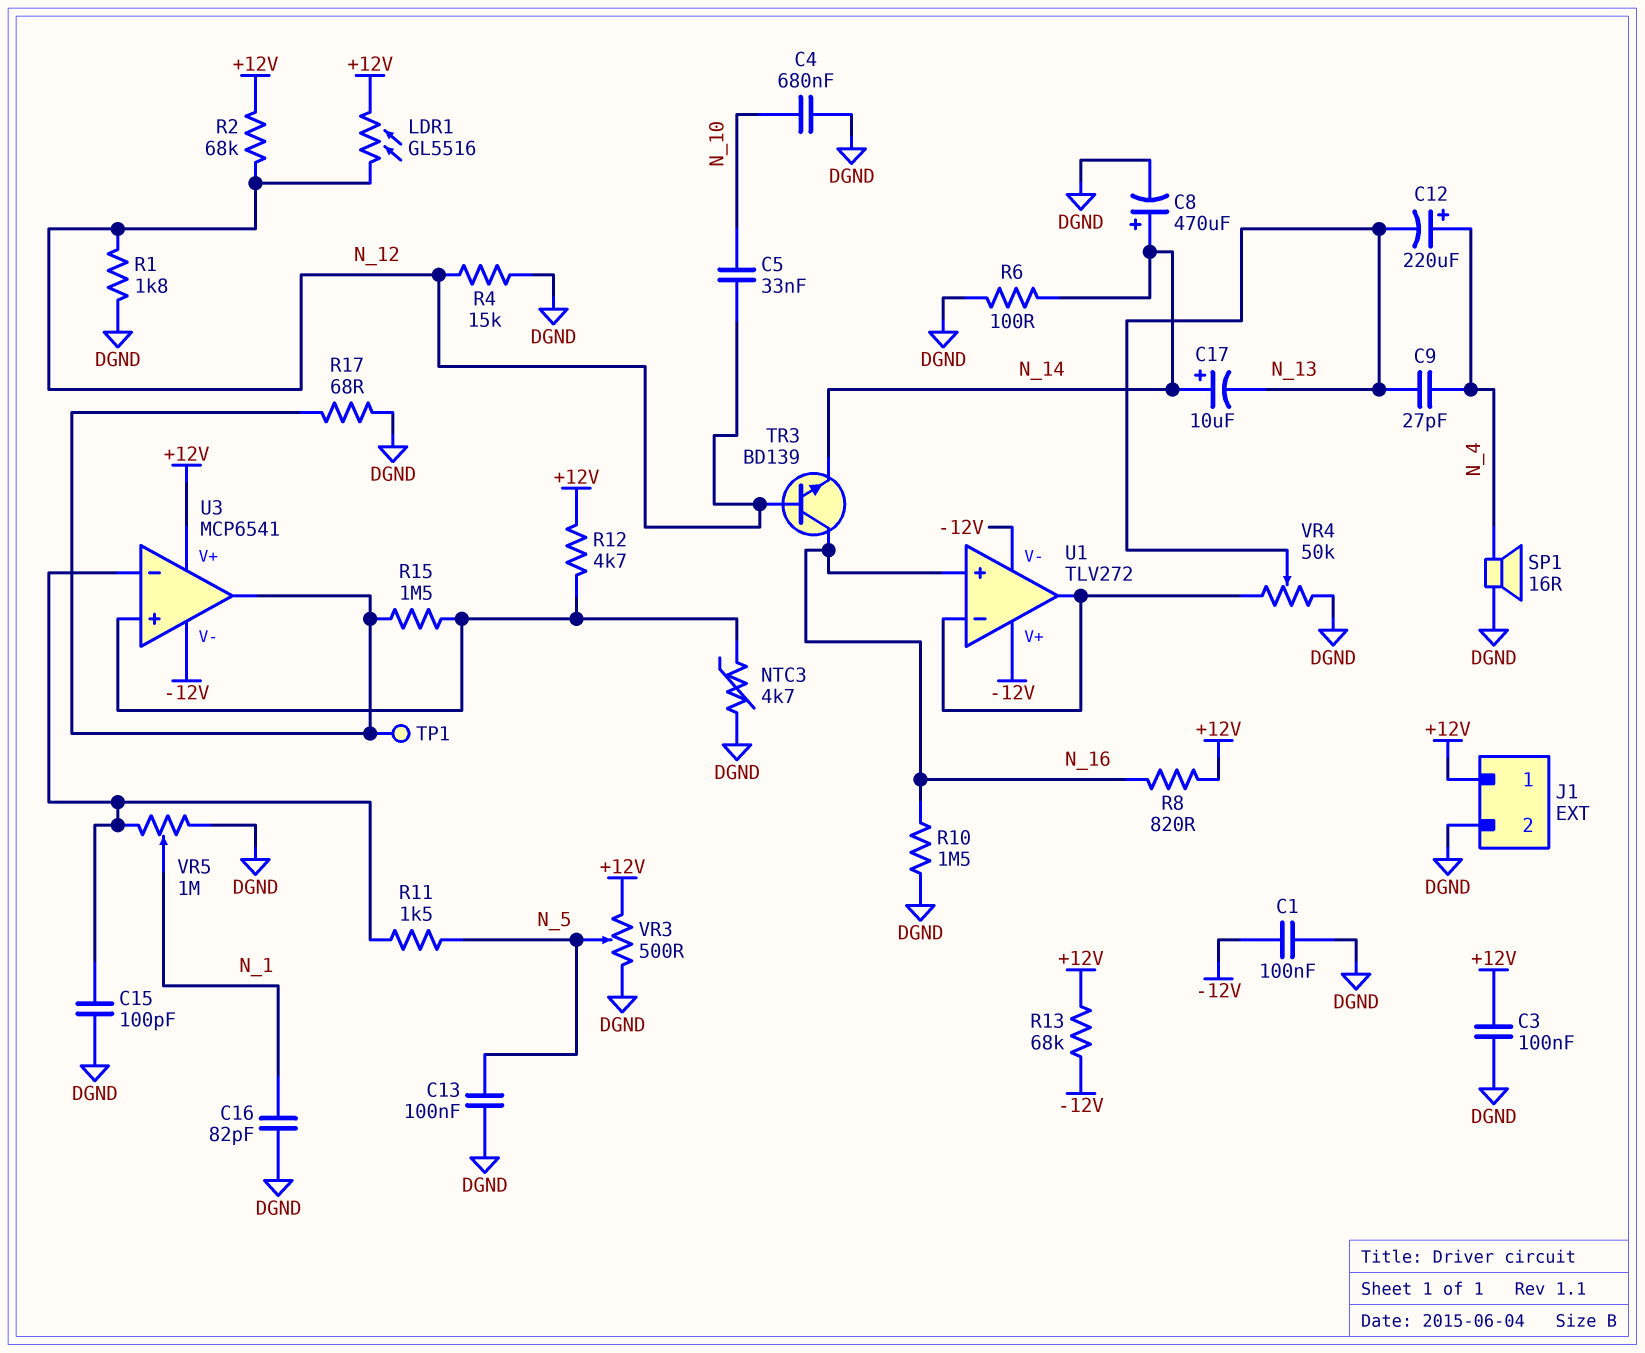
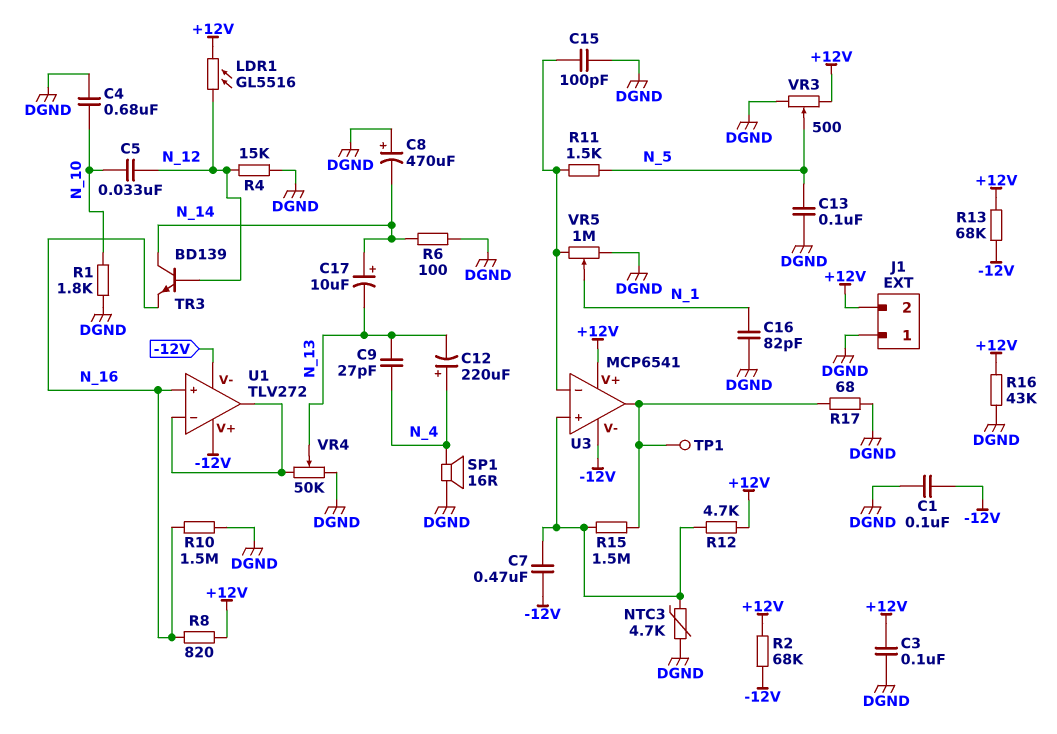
C7: none -> 470nF (-12V, U3/in+)
C8: 470uF (plus N_14, minus DGND) -> 470uF (plus DGND, minus N_14)
J1 pin 1: +12V -> DGND
J1 pin 2: DGND -> +12V
R1: 1.8k (DGND, N_12) -> 1.8k (DGND, N_10)
R2: 68k (+12V, N_12) -> 68k (+12V, -12V)
R16: none -> 43k (+12V, DGND)
TR3: NPN BD139 (B N_12, C N_16, E N_14) -> NPN BD139 (B N_12, C N_14, E N_16)

